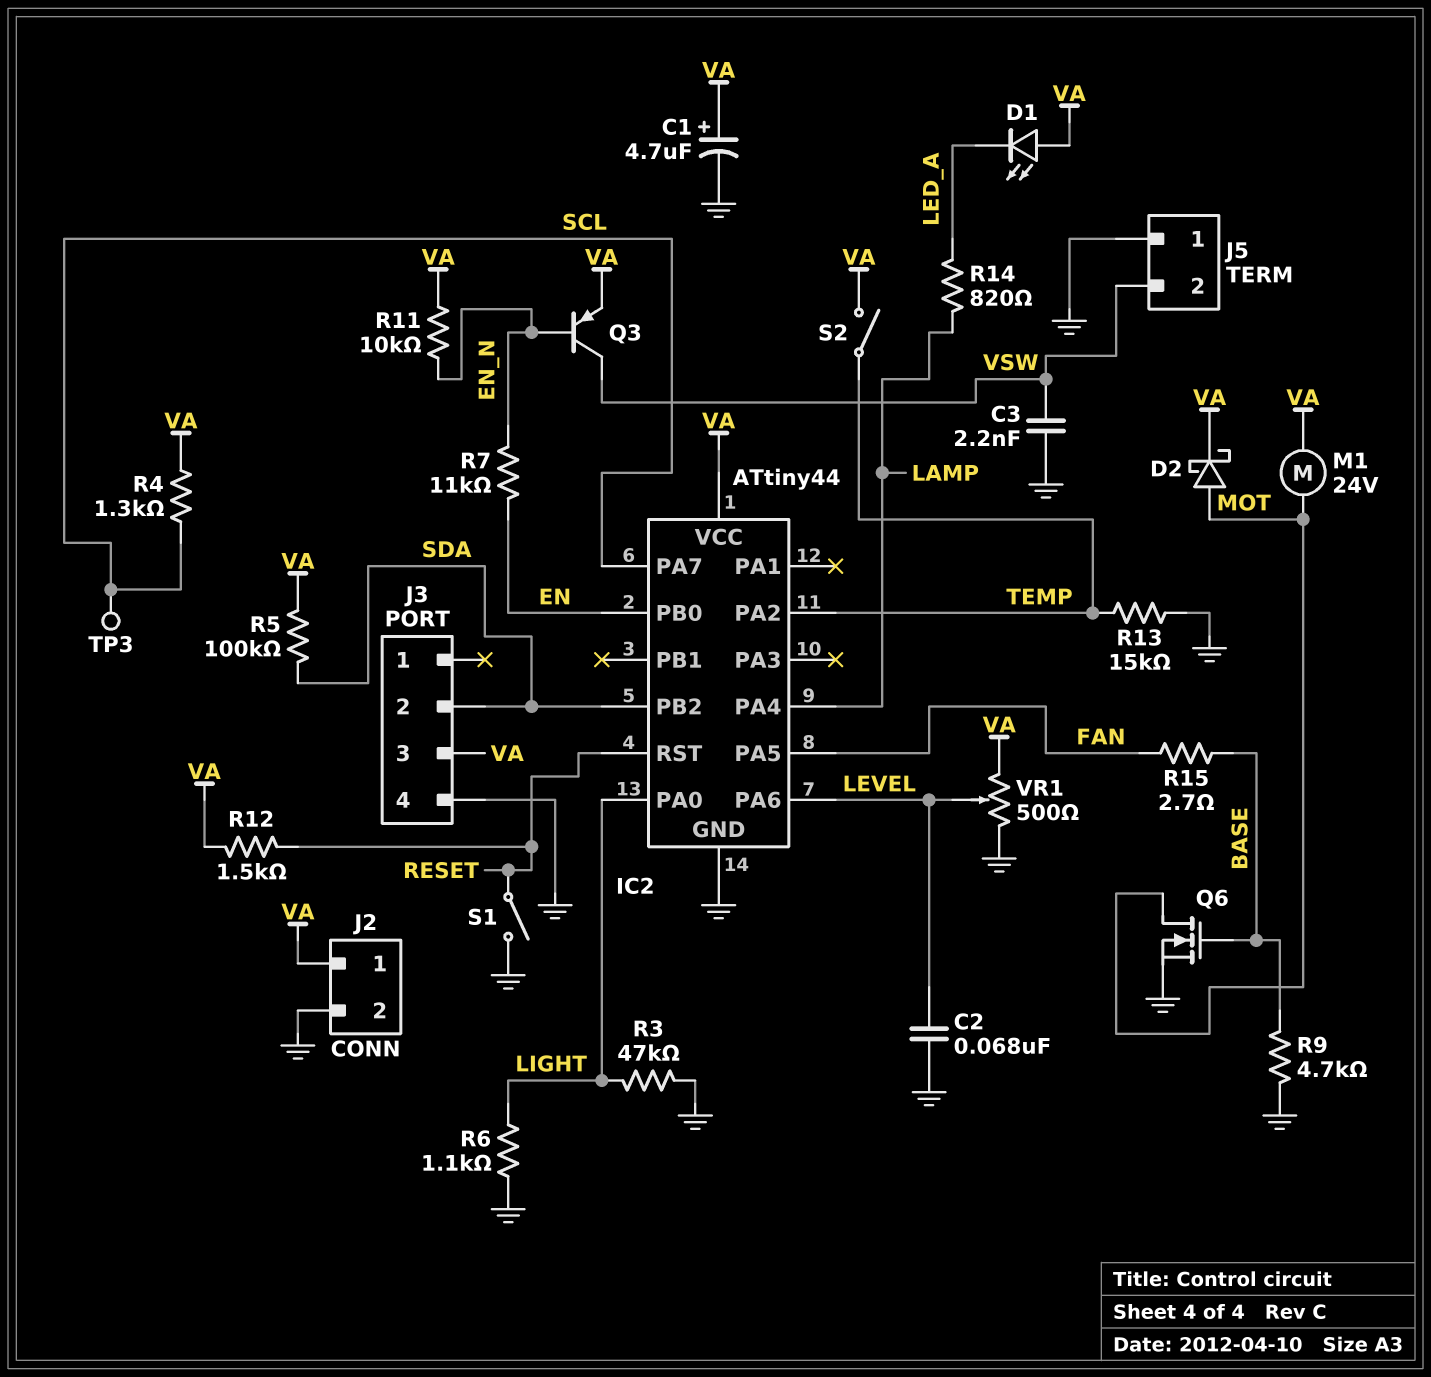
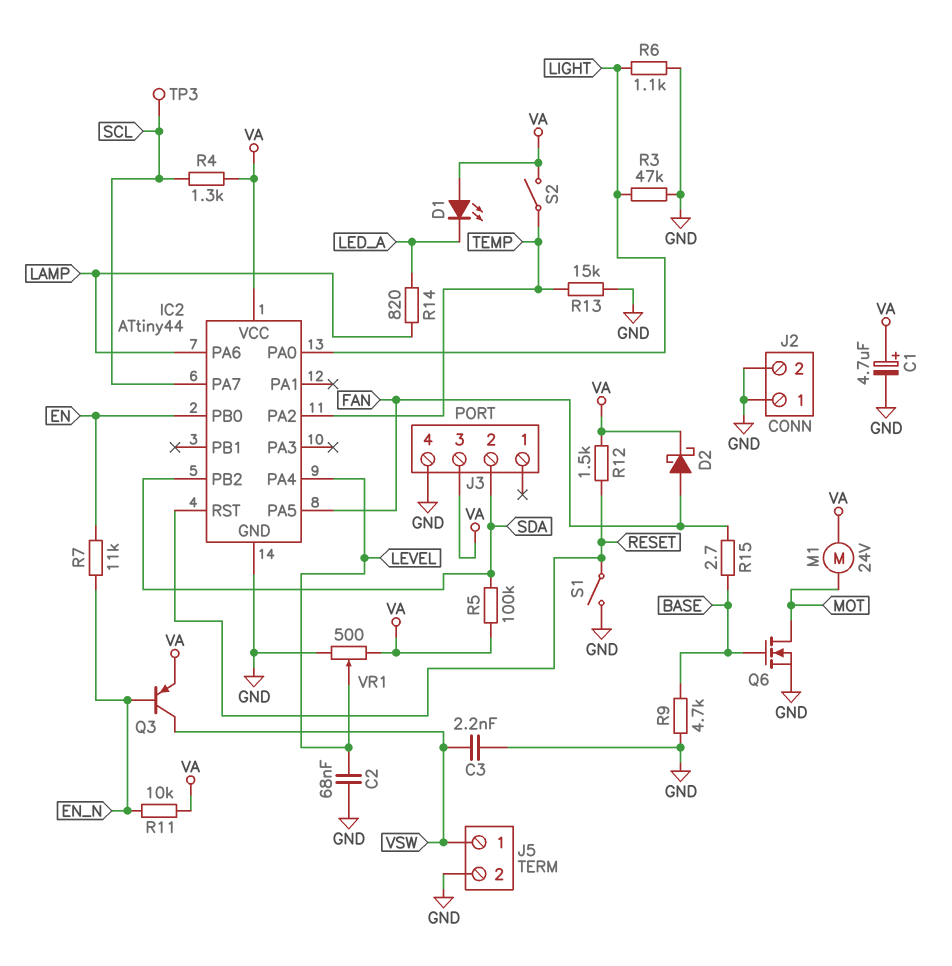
D2: schottky (A MOT, K VA) -> schottky (A FAN, K VA)
IC2 pin PA4: LAMP -> LEVEL
IC2 pin PA6: LEVEL -> LAMP
J2 pin 1: VA -> GND
J5 pin 1: GND -> VSW
J5 pin 2: VSW -> GND

